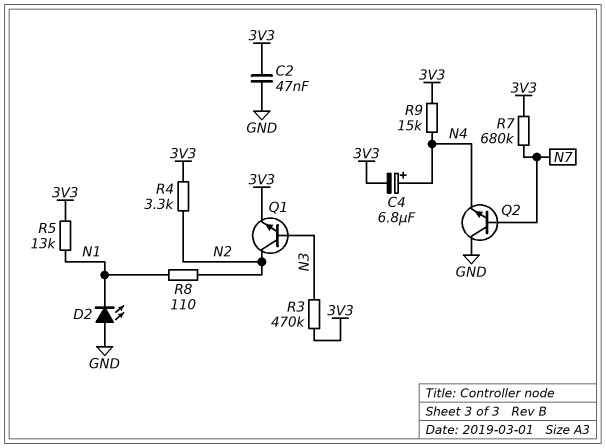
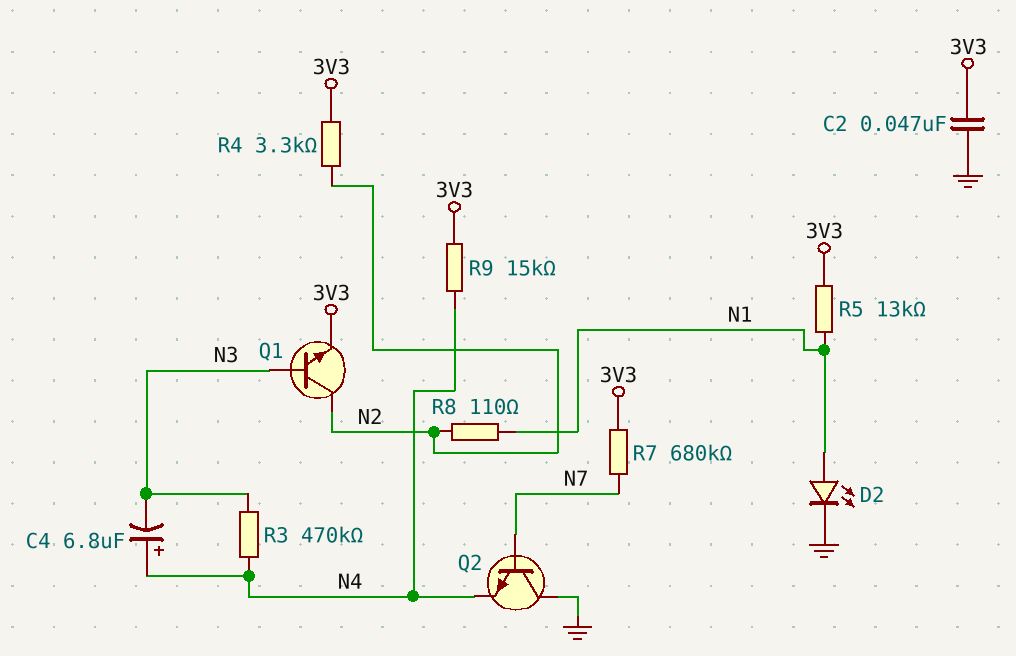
C4: 6.8uF (plus N4, minus 3V3) -> 6.8uF (plus N4, minus N3)
D2: LED (A GND, K N1) -> LED (A N1, K GND)
R3: 470k (3V3, N3) -> 470k (N3, N4)

